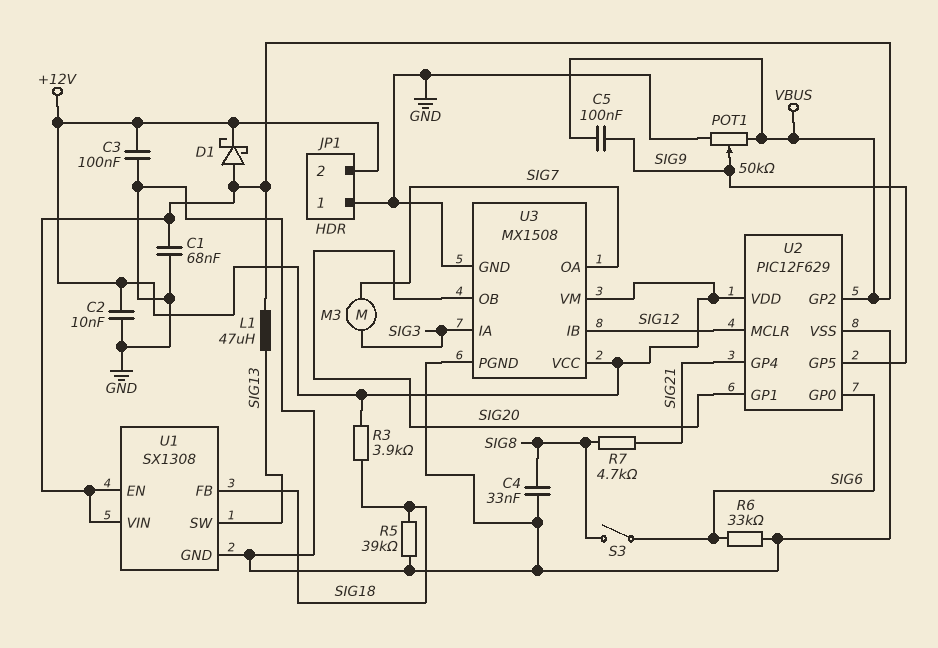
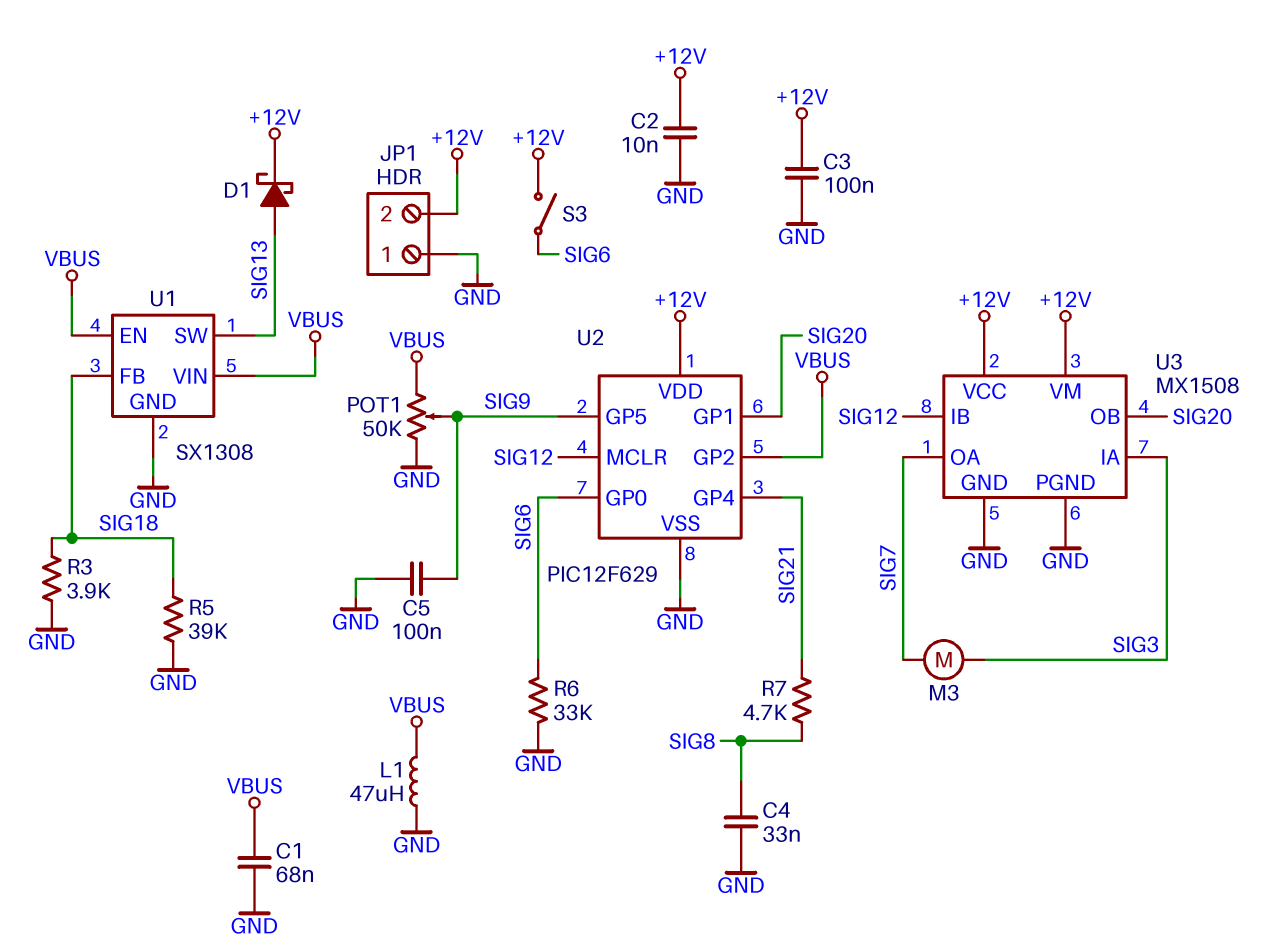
C5: 100nF (SIG9, VBUS) -> 100nF (GND, SIG9)
D1: schottky (A VBUS, K +12V) -> schottky (A SIG13, K +12V)
L1: 47uH (SIG13, VBUS) -> 47uH (GND, VBUS)
R3: 3.9k (+12V, SIG18) -> 3.9k (GND, SIG18)
S3: switch (SIG6, SIG8) -> switch (+12V, SIG6)

